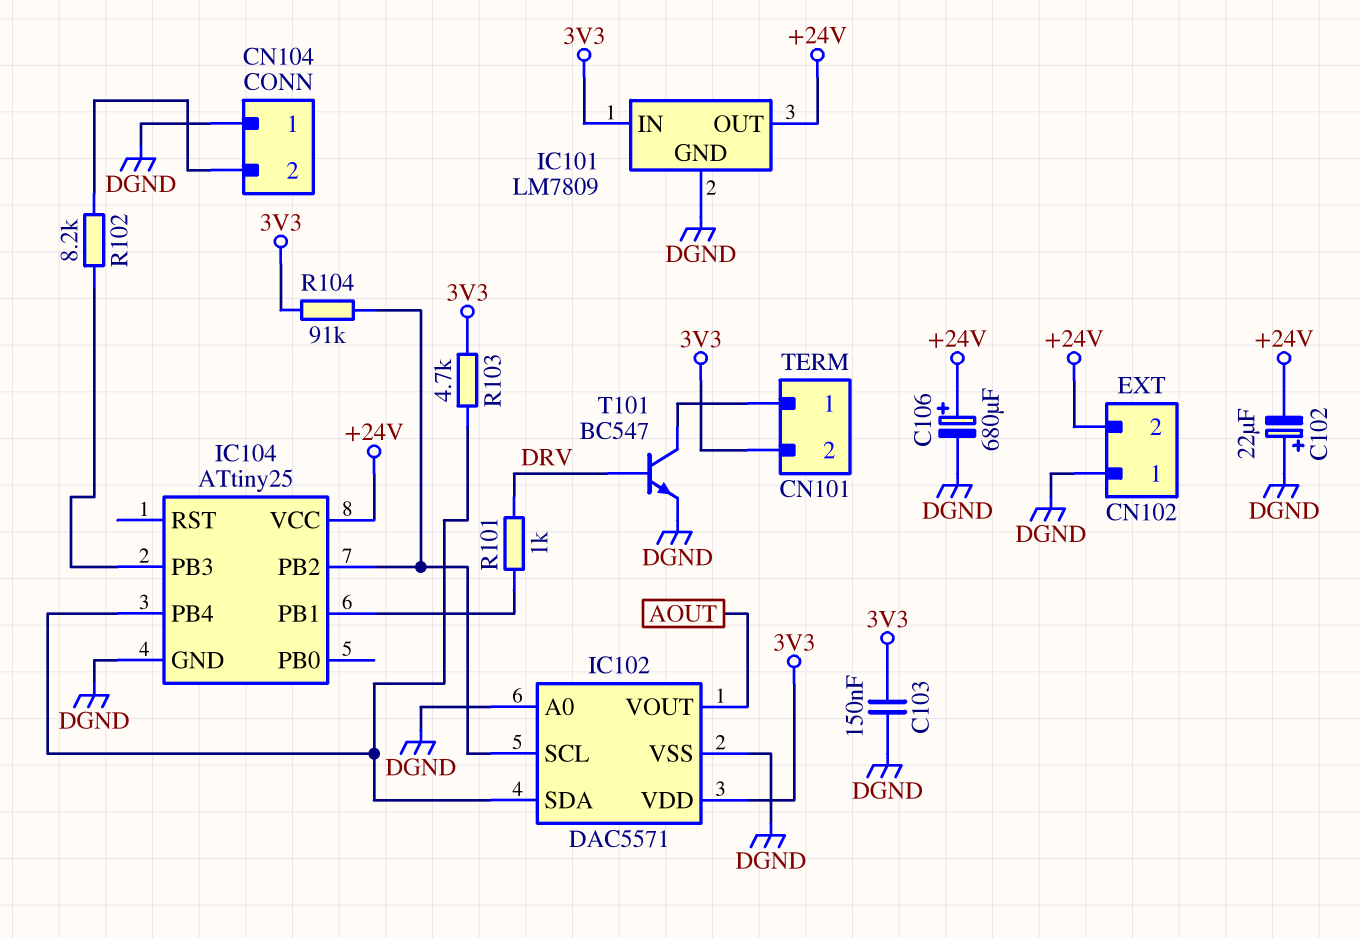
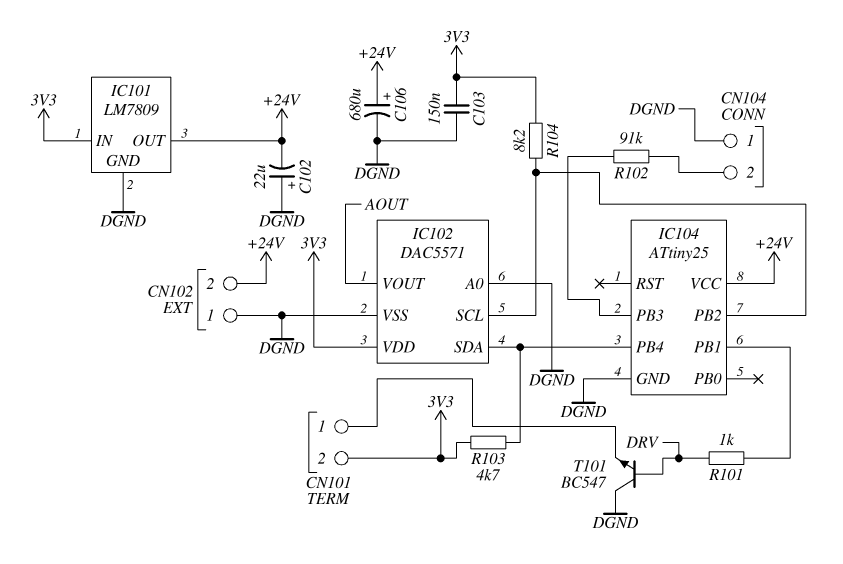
R102: 8.2k (CN104/2, IC104/PB3) -> 91k (CN104/2, IC104/PB3)
R104: 91k (3V3, IC102/SCL) -> 8.2k (3V3, IC102/SCL)
T101: NPN BC547 (B DRV, C CN101/1, E DGND) -> NPN BC547 (B DRV, C DGND, E CN101/1)

